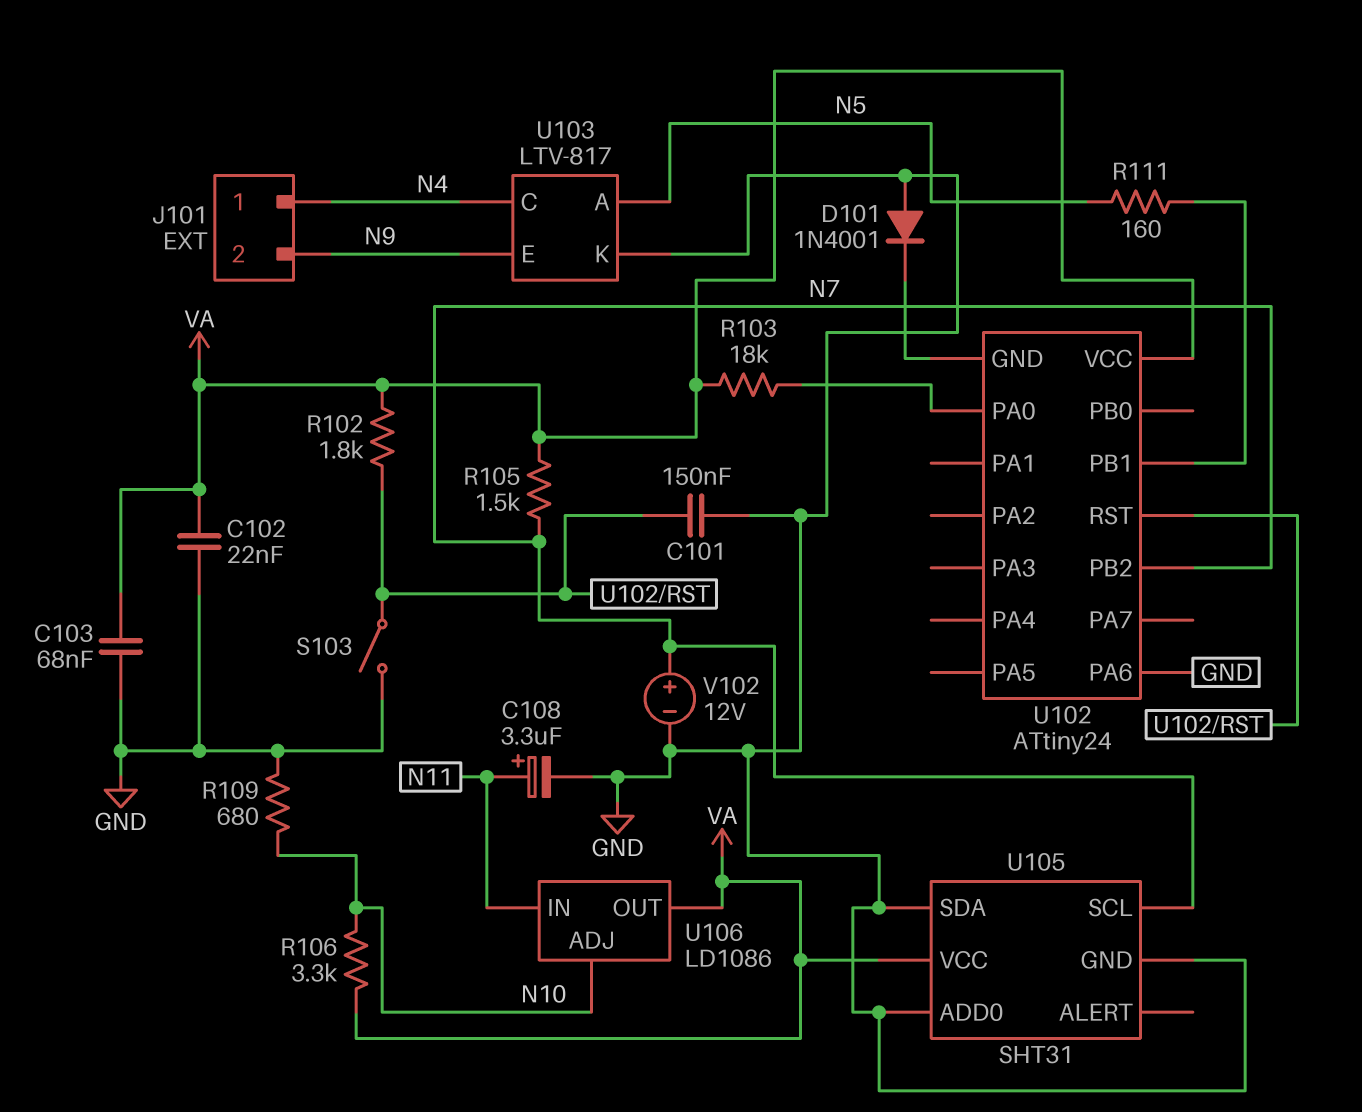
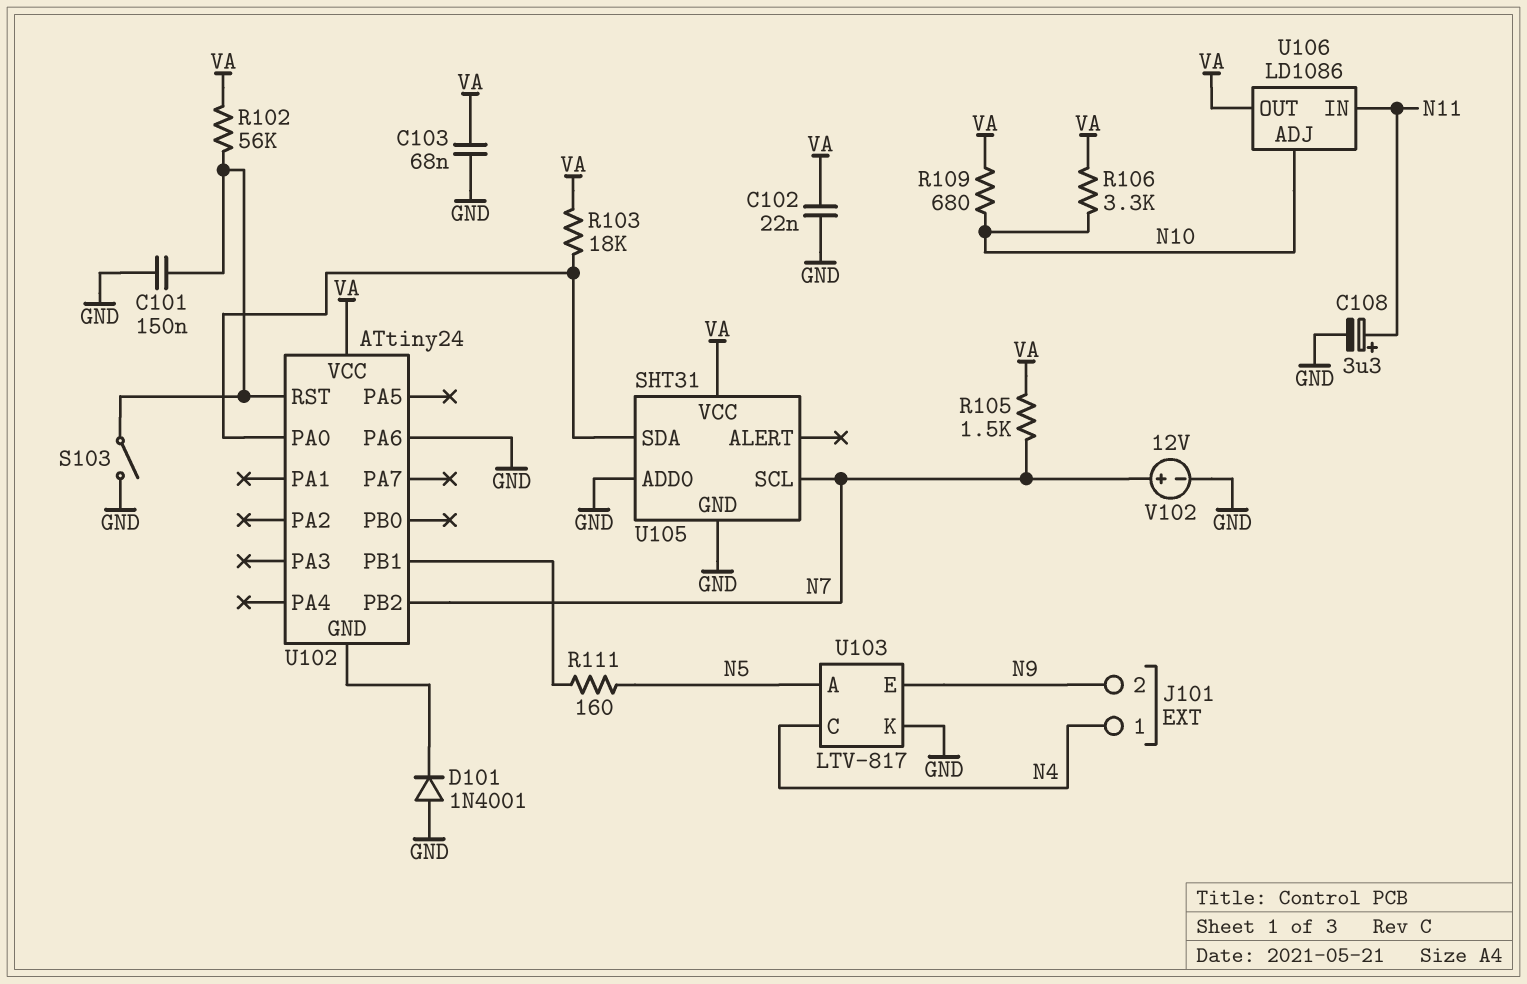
R102: 1.8k (U102/RST, VA) -> 56k (U102/RST, VA)
R109: 680 (GND, N10) -> 680 (N10, VA)
U105 pin SDA: GND -> U102/PA0

